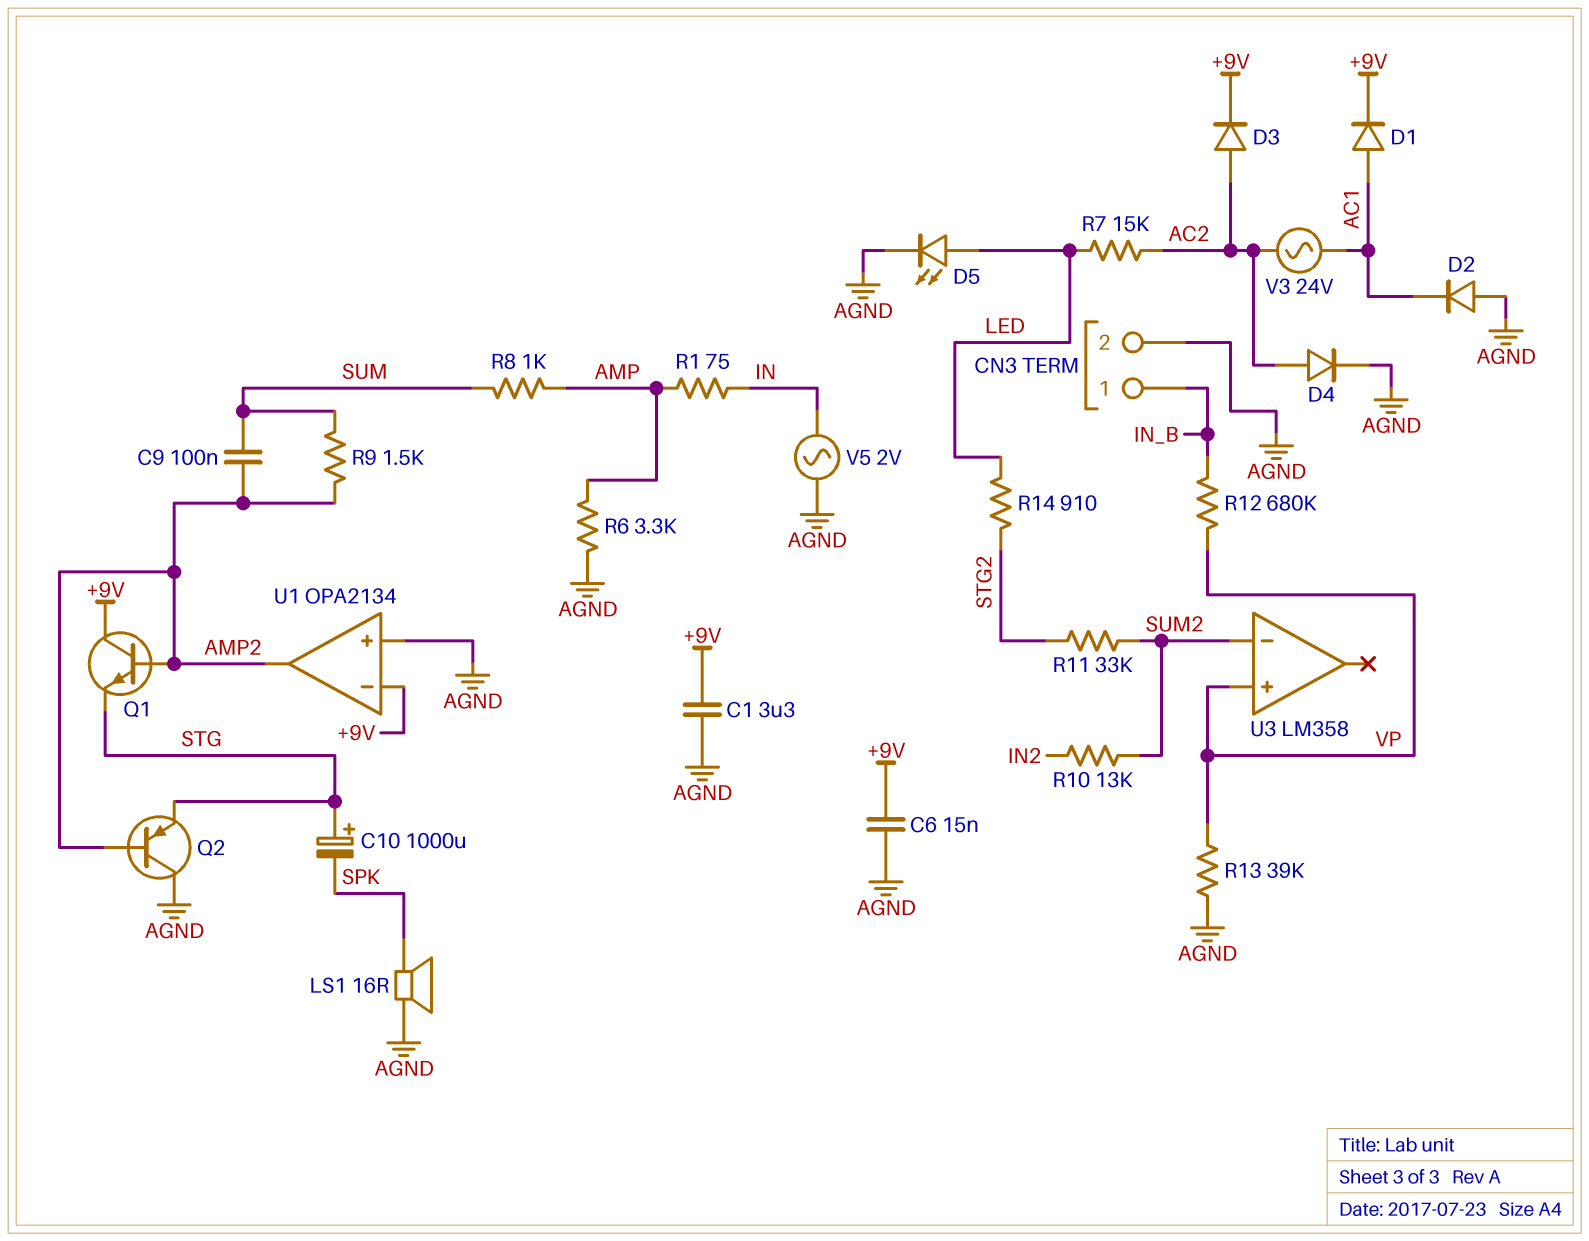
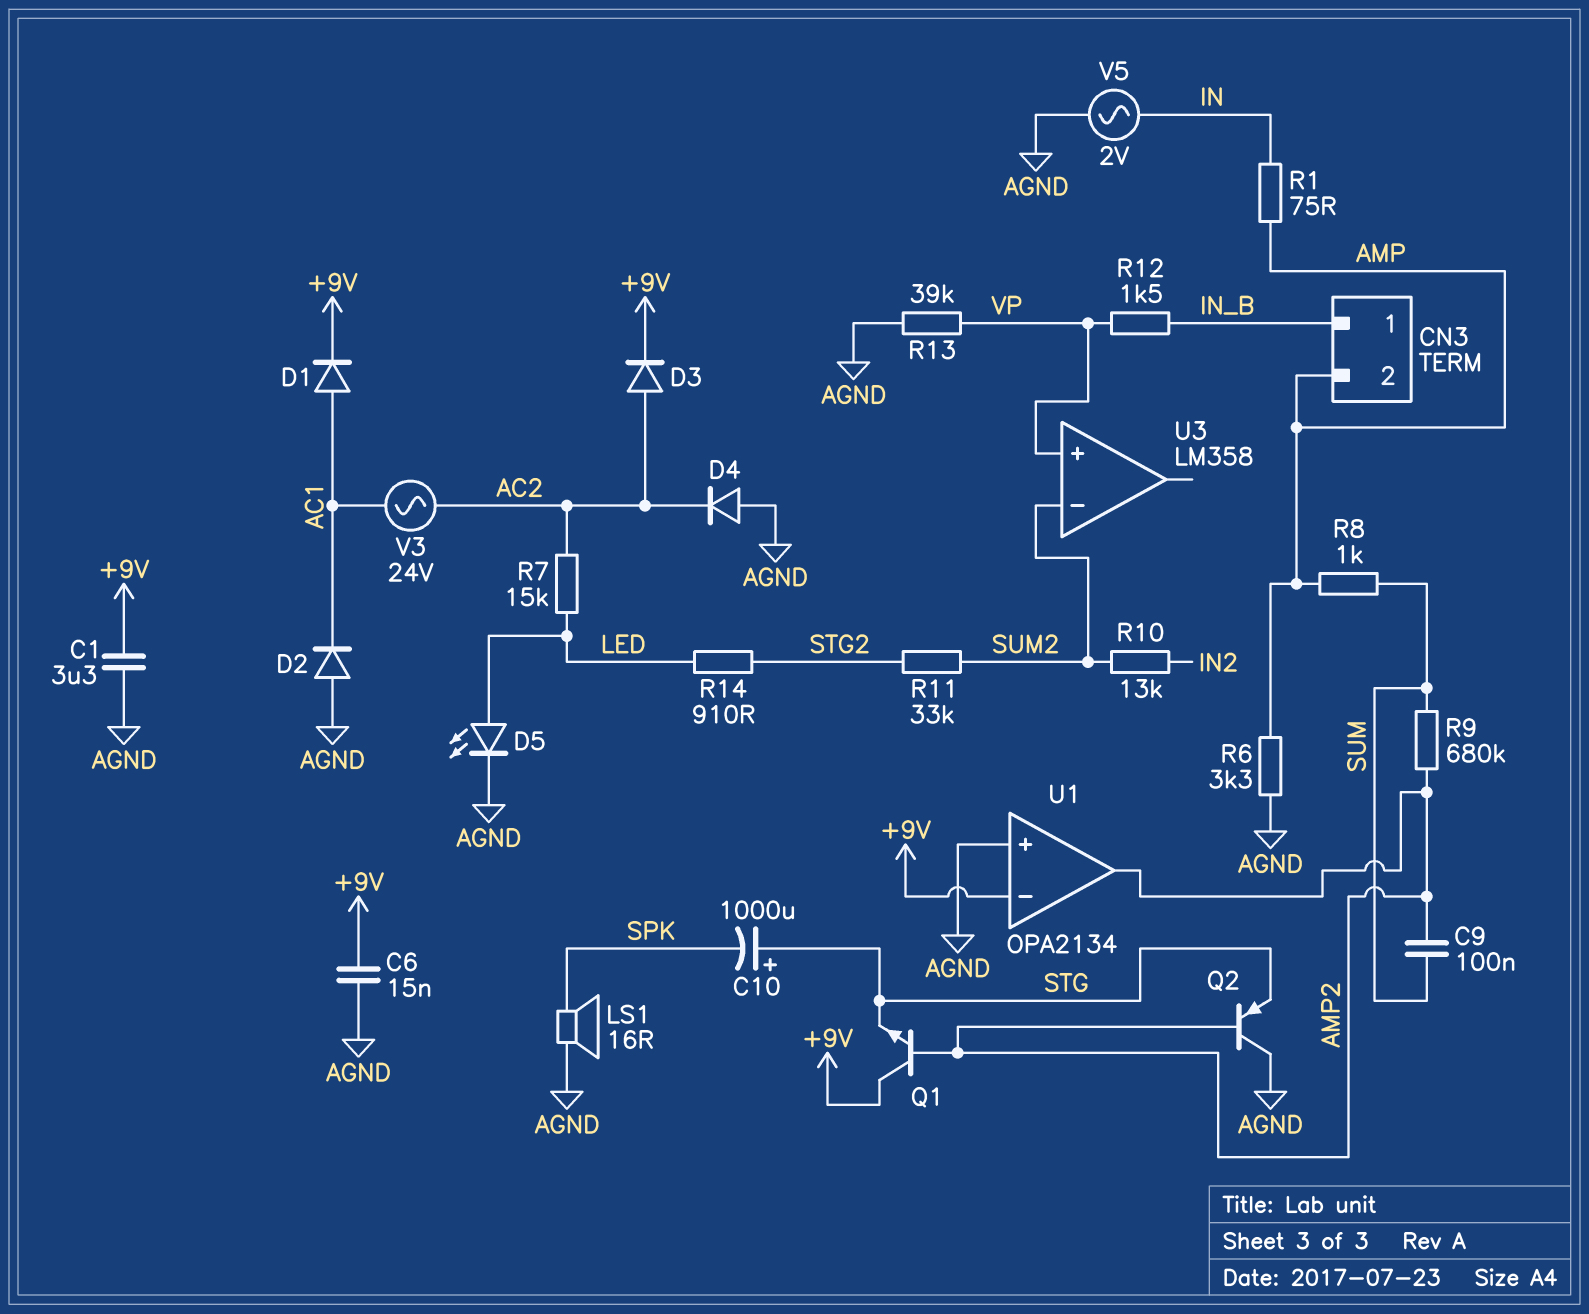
CN3 pin 2: AGND -> AMP
D4: diode (A AC2, K AGND) -> diode (A AGND, K AC2)
R9: 1.5k (AMP2, SUM) -> 680k (AMP2, SUM)
R12: 680k (IN_B, VP) -> 1.5k (IN_B, VP)

